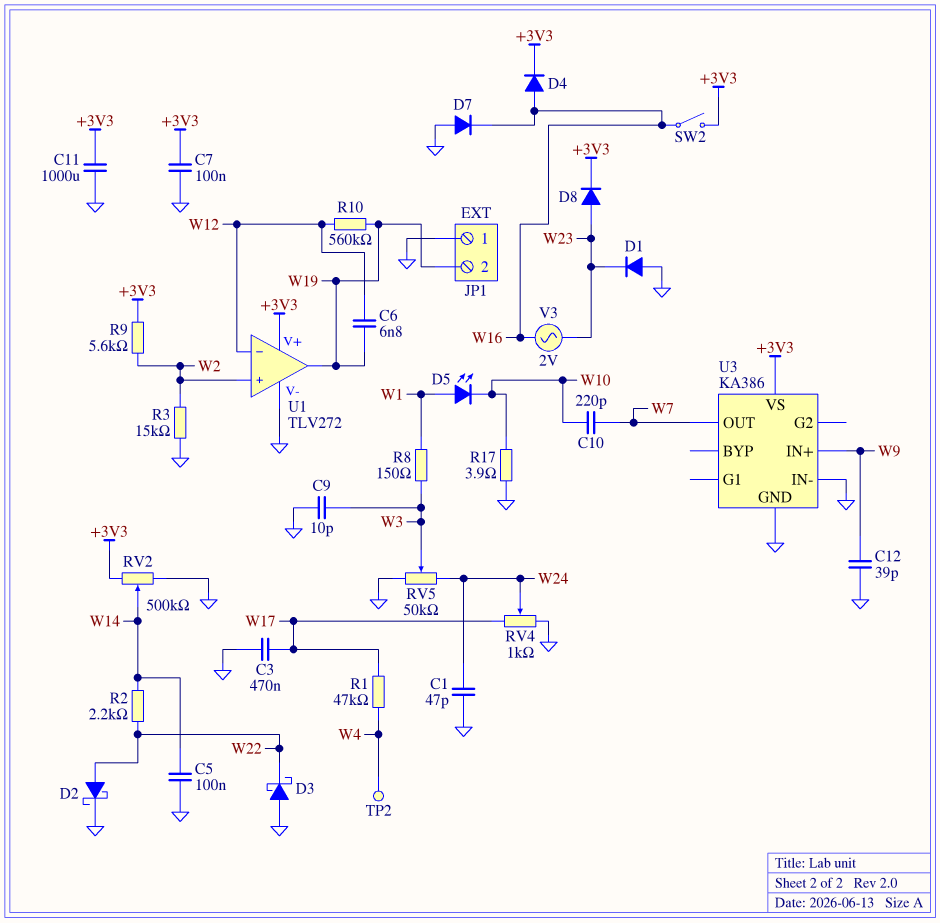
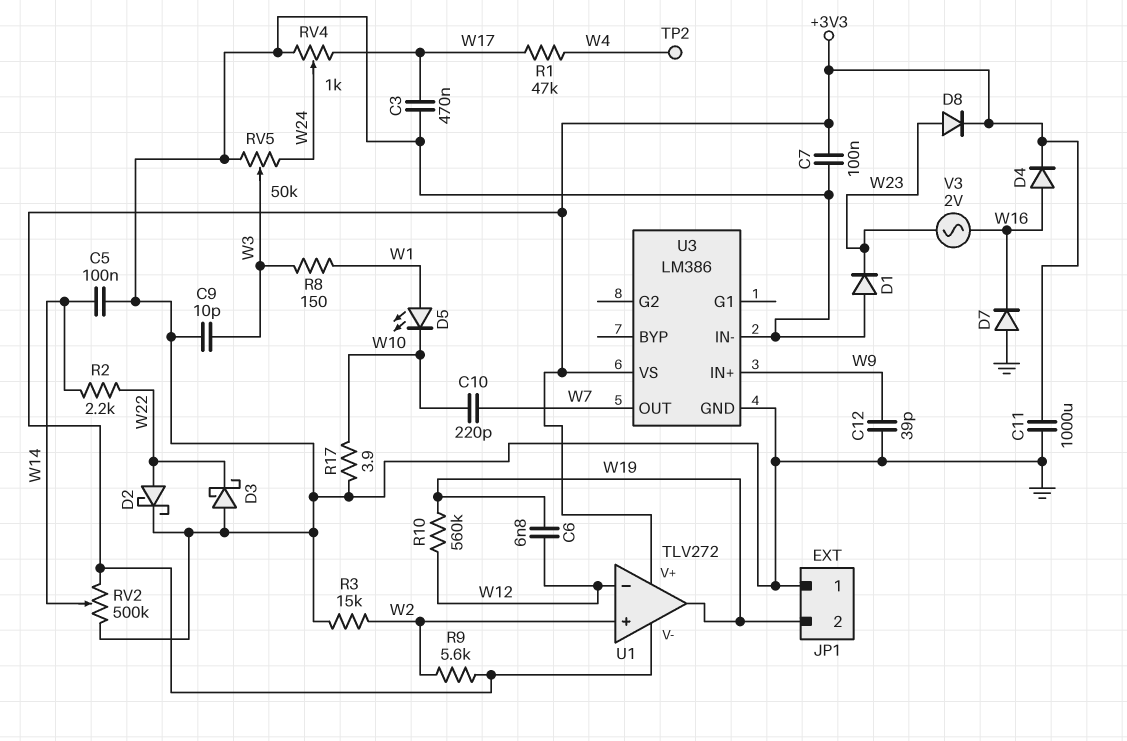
C1: 47pF (GND, W24) -> none
SW2: switch (+3V3, W16) -> none
U1 pin V-: GND -> +3V3
U3: KA386 -> LM386

